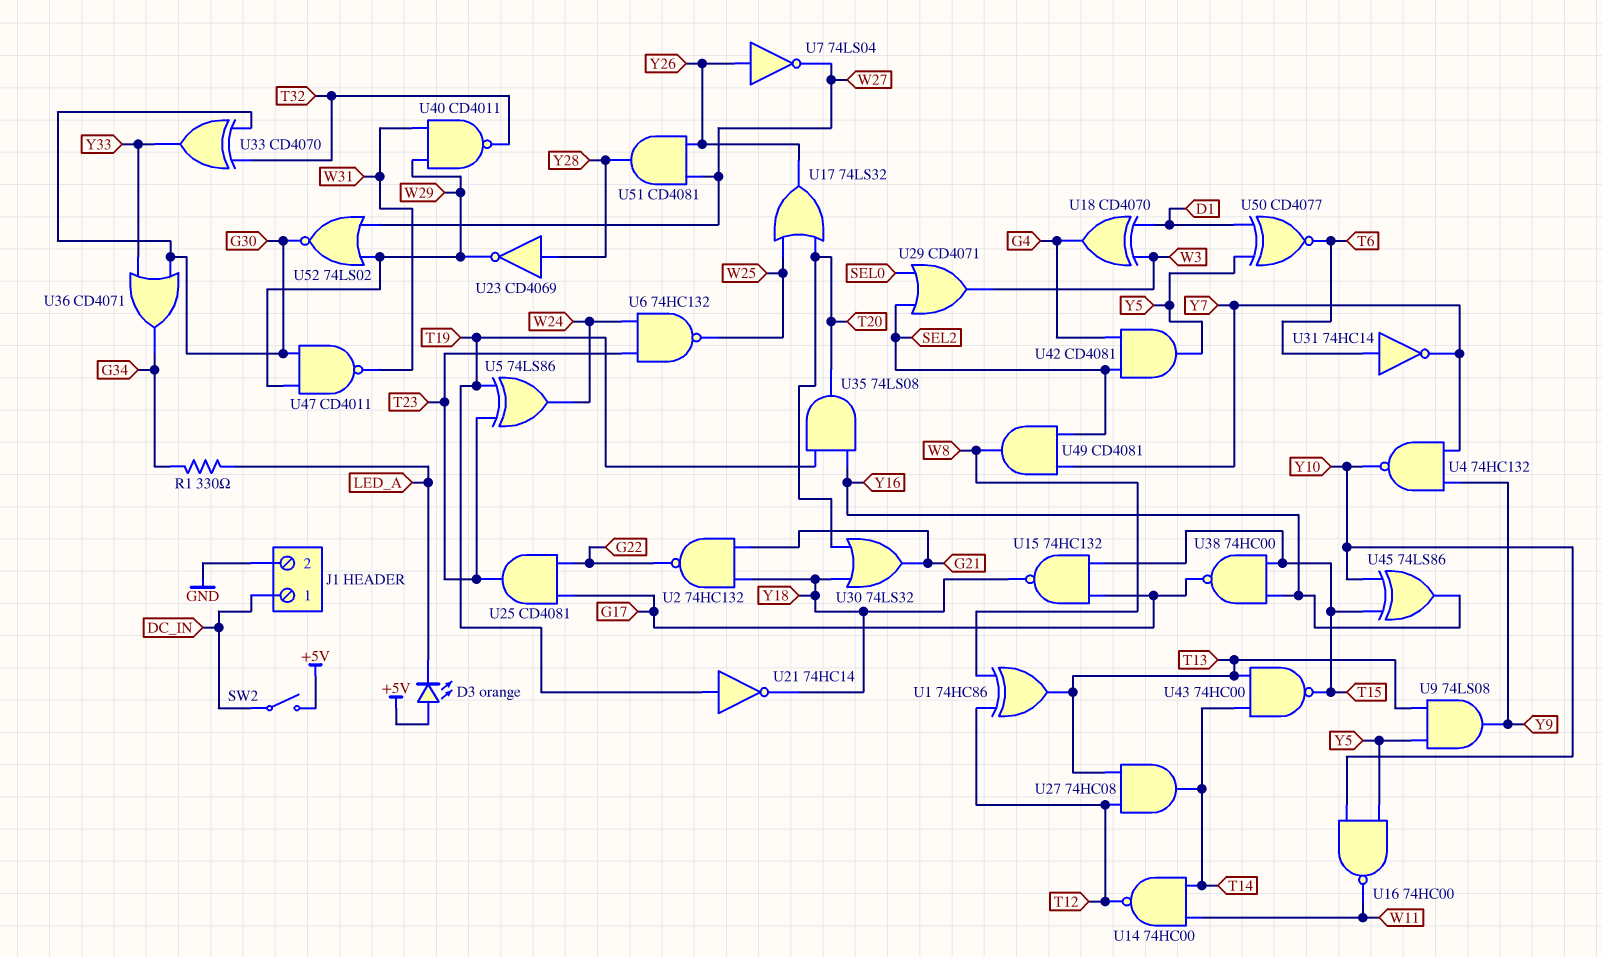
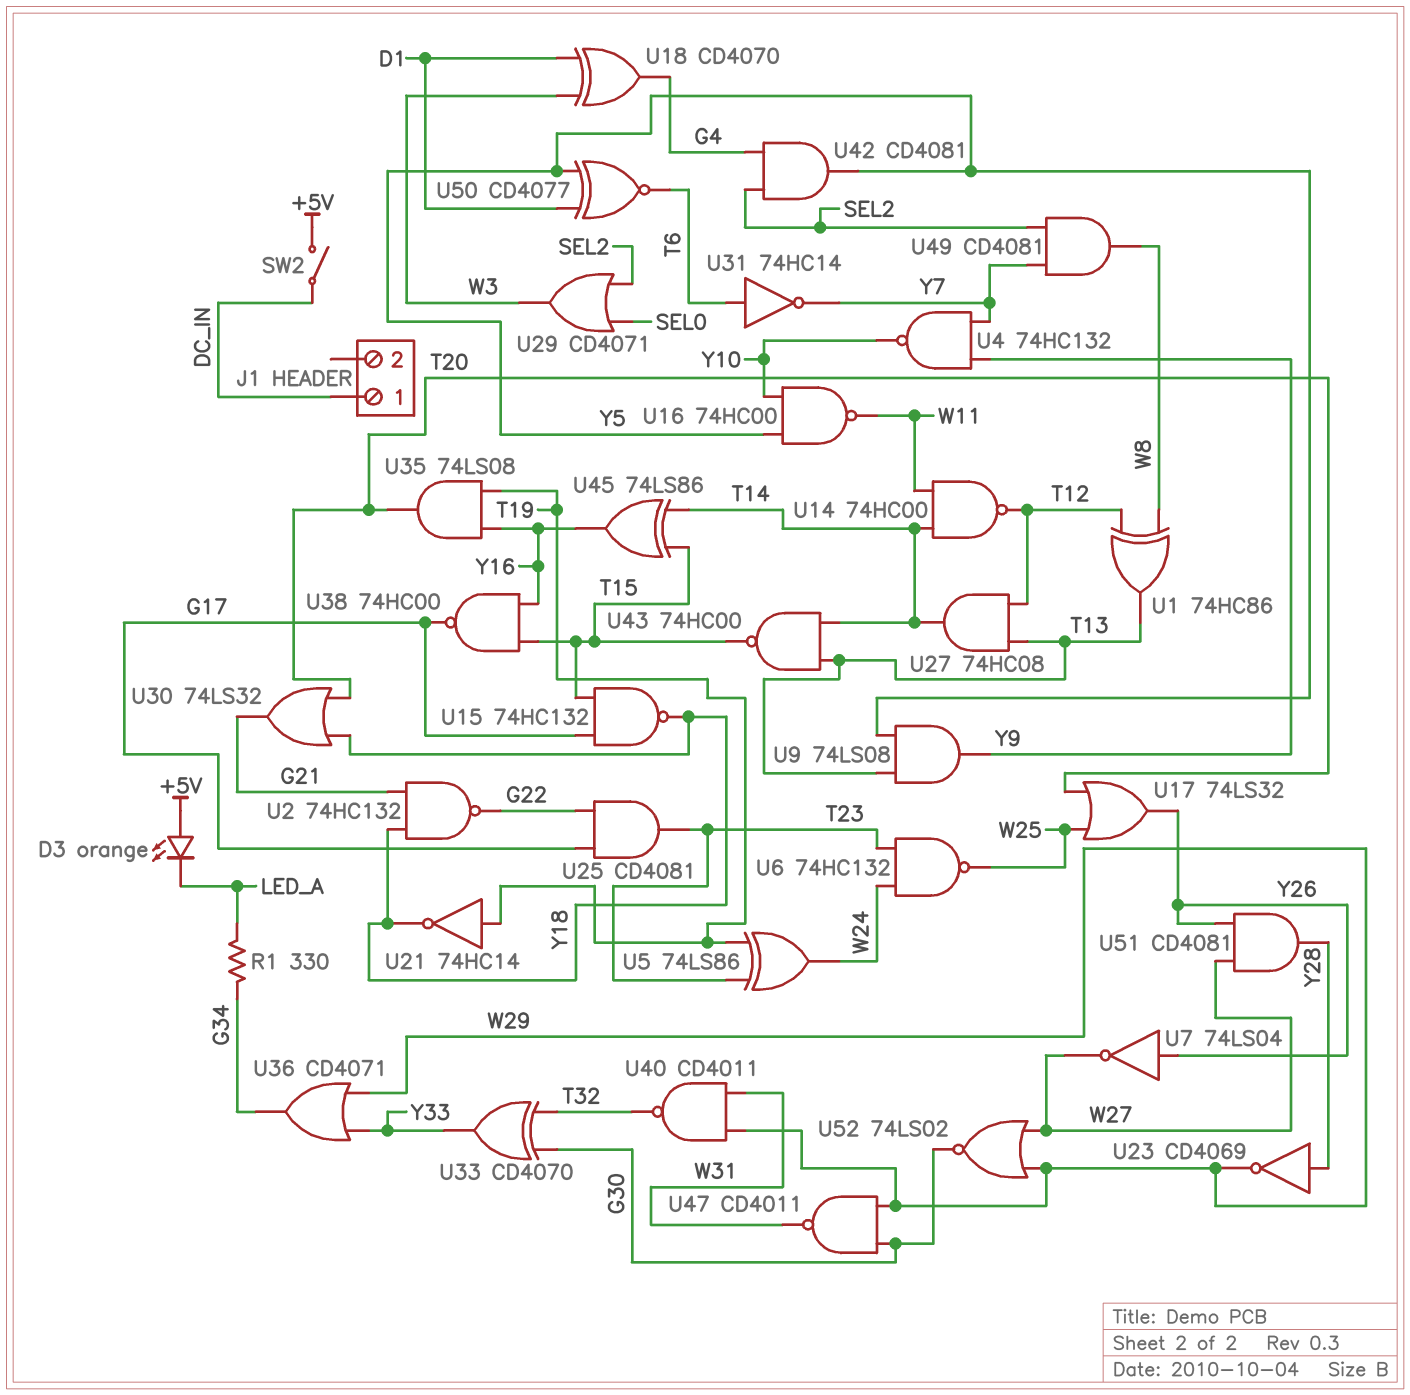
J1 pin 2: GND -> none
U36: OR CD4071 (in G30, in Y33, out G34) -> OR CD4071 (in W29, in Y33, out G34)
U45: XOR 74LS86 (in T15, in Y10, out Y16) -> XOR 74LS86 (in T14, in T15, out Y16)

